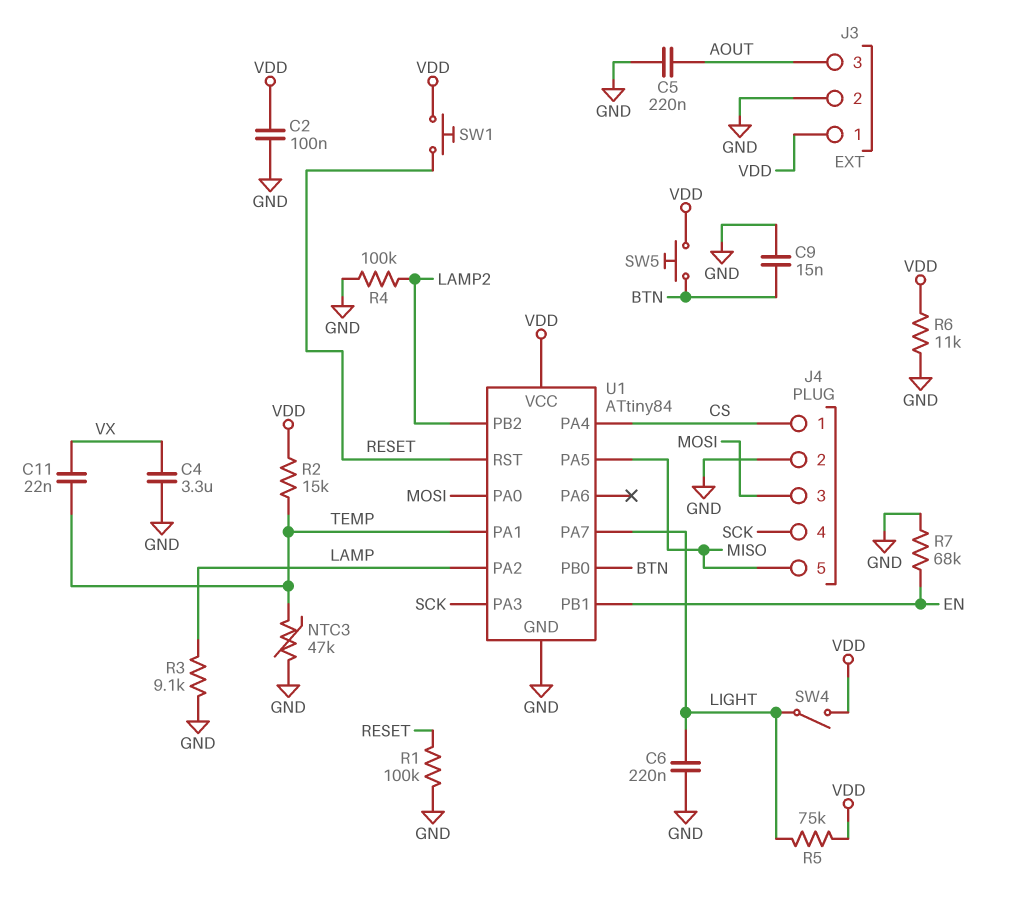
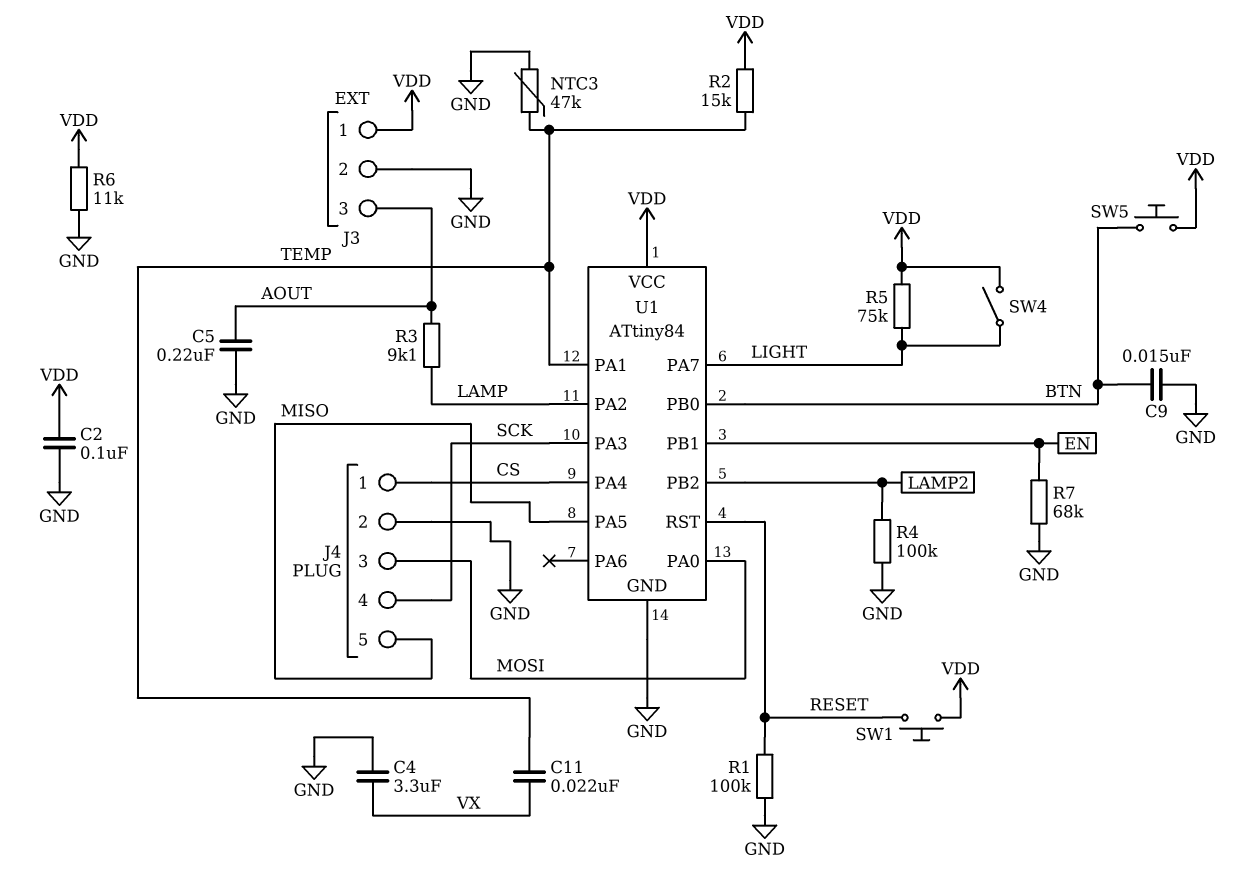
C6: 220nF (GND, LIGHT) -> none
R3: 9.1k (GND, LAMP) -> 9.1k (AOUT, LAMP)

